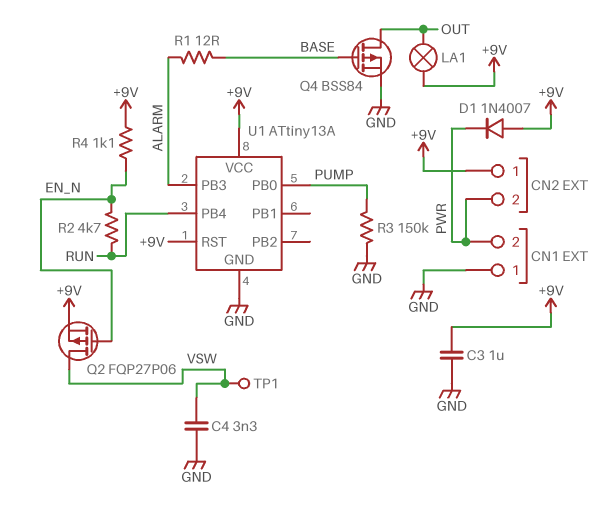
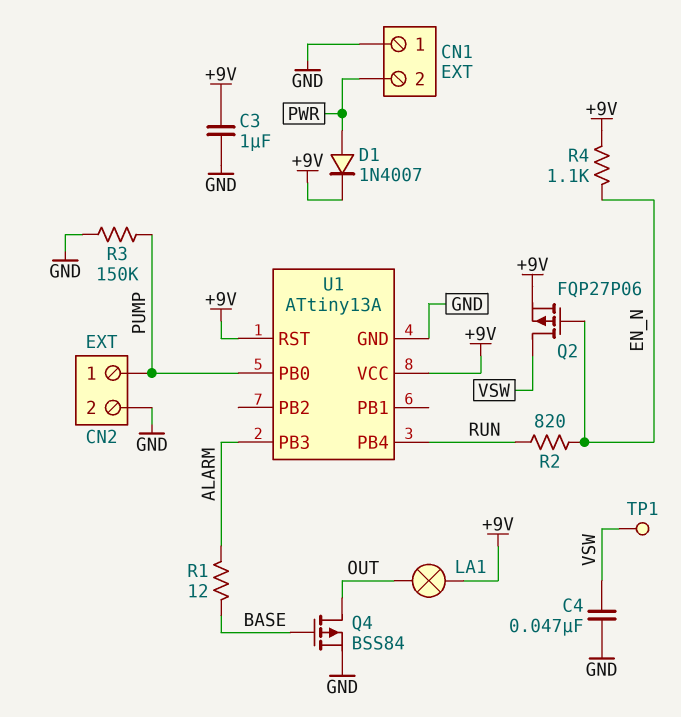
C4: 3.3nF (GND, VSW) -> 47nF (GND, VSW)
CN2 pin 1: +9V -> PUMP
CN2 pin 2: PWR -> GND
D1: diode 1N4007 (A +9V, K PWR) -> diode 1N4007 (A PWR, K +9V)
R2: 4.7k (EN_N, RUN) -> 820 (EN_N, RUN)

